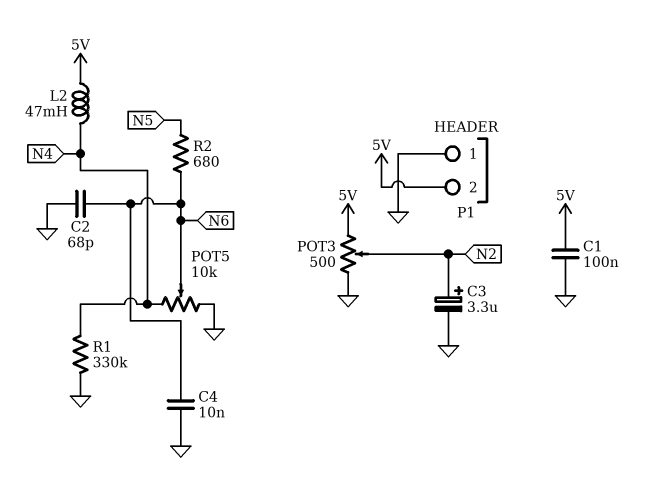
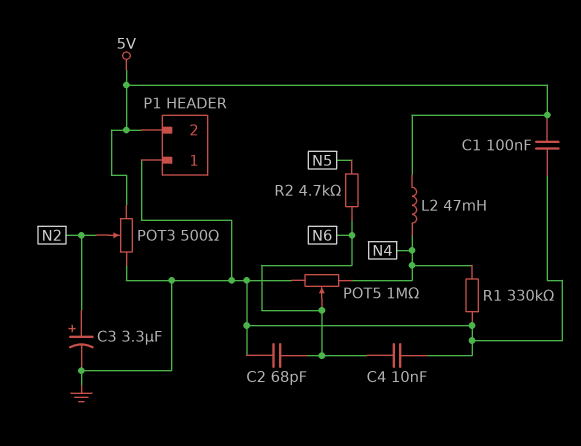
POT5: 10k (GND, N4, wiper N6) -> 1M (GND, N4, wiper N6)
R2: 680 (N5, N6) -> 4.7k (N5, N6)

